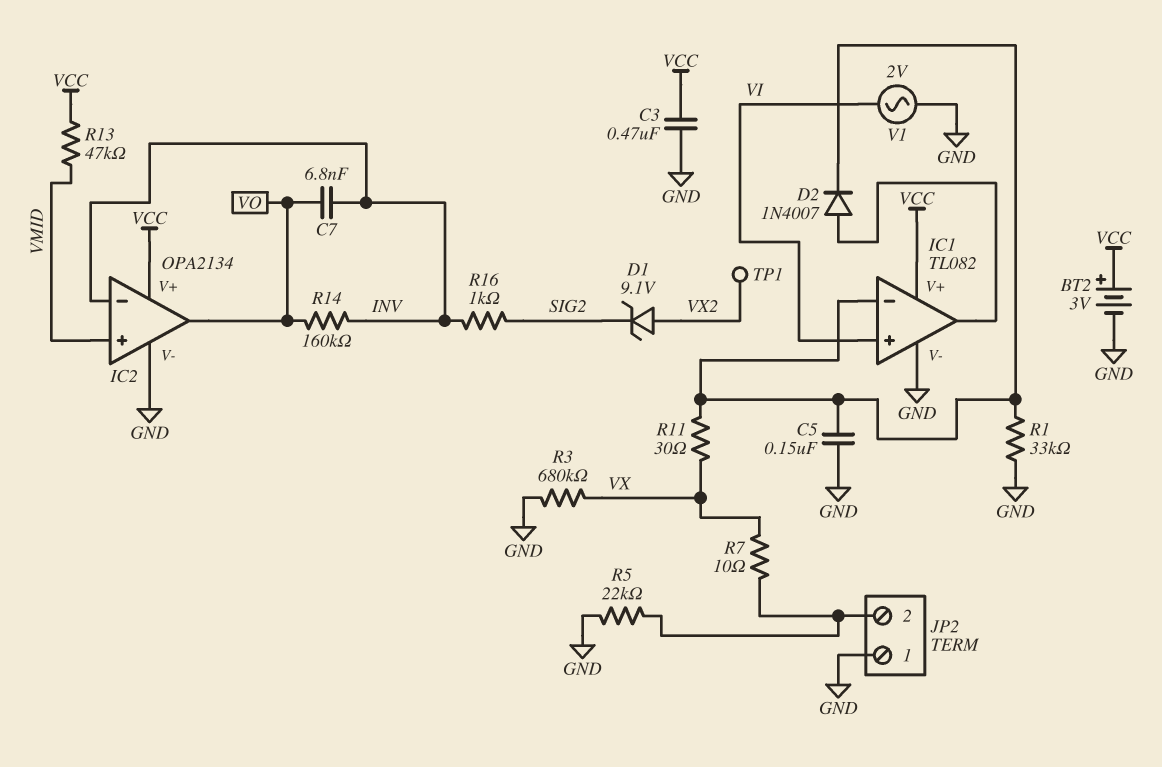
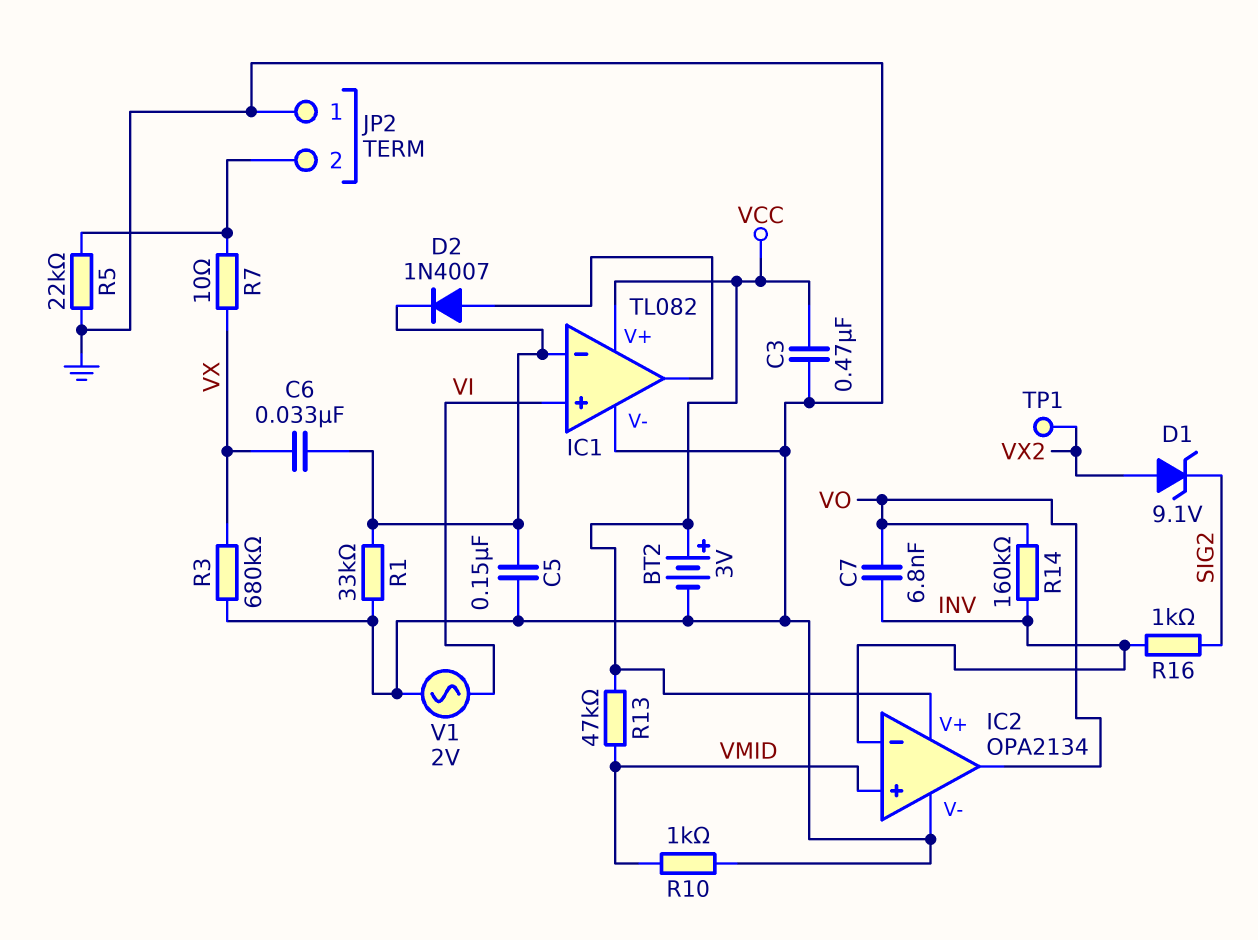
C6: none -> 33nF (IC1/in-, VX)
R10: none -> 1k (GND, VMID)
R11: 30 (IC1/in-, VX) -> none

